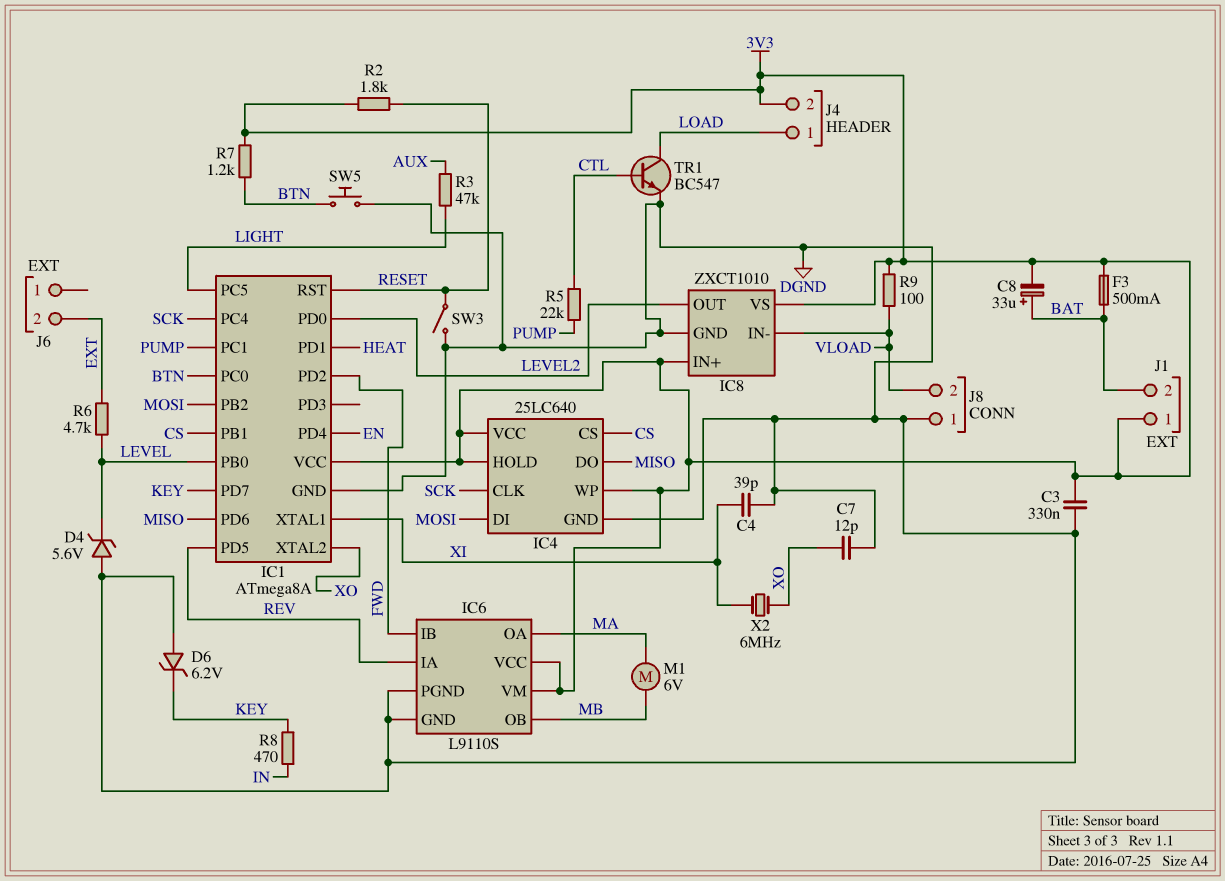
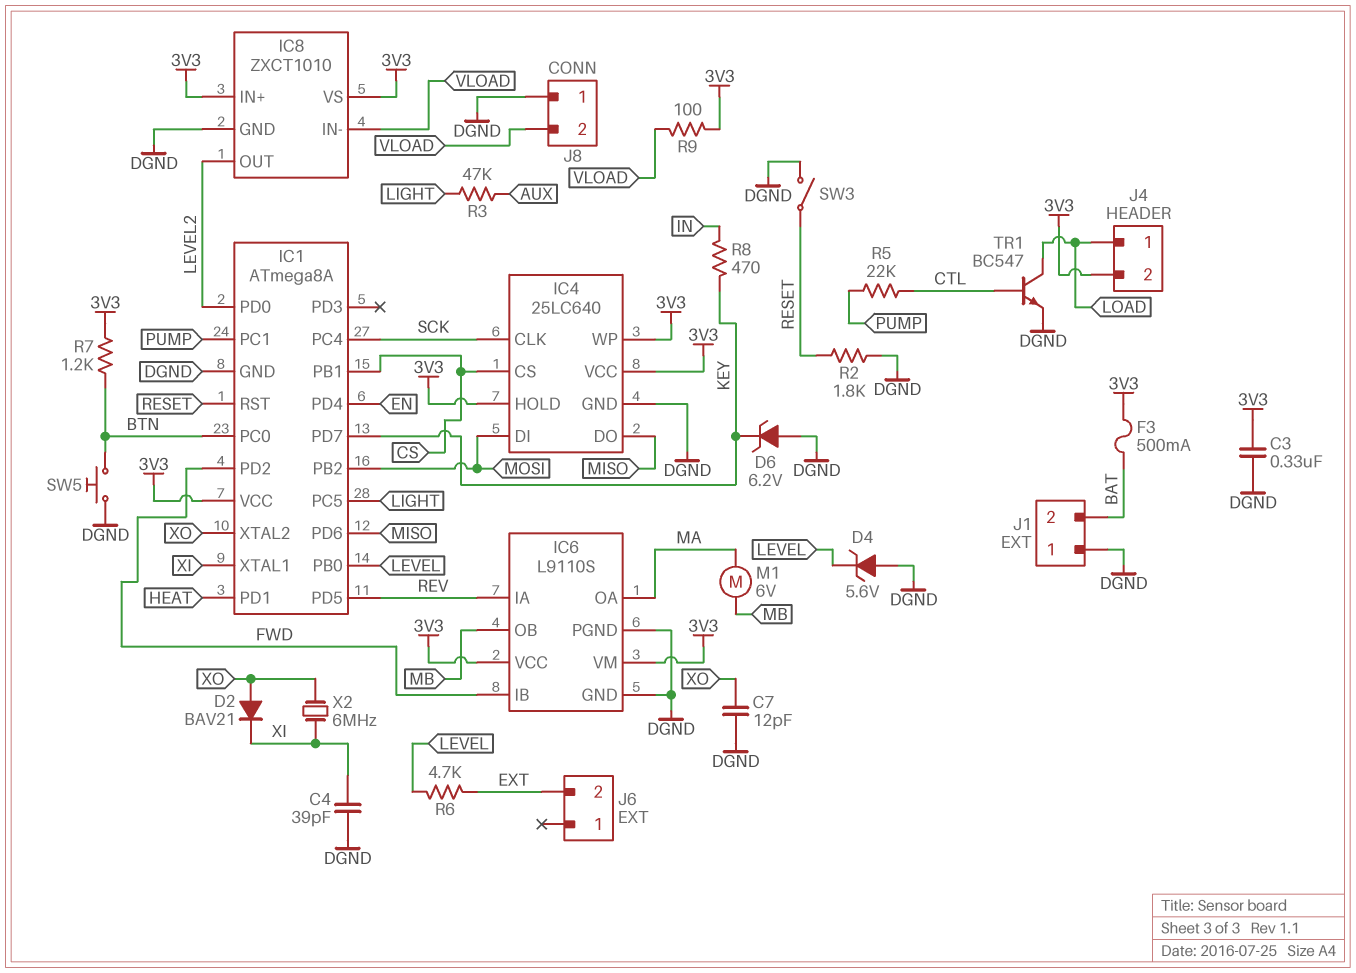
C8: 33uF (plus BAT, minus 3V3) -> none
D2: none -> diode BAV21 (A XO, K XI)
J1 pin 1: 3V3 -> DGND
R2: 1.8k (3V3, RESET) -> 1.8k (DGND, RESET)

